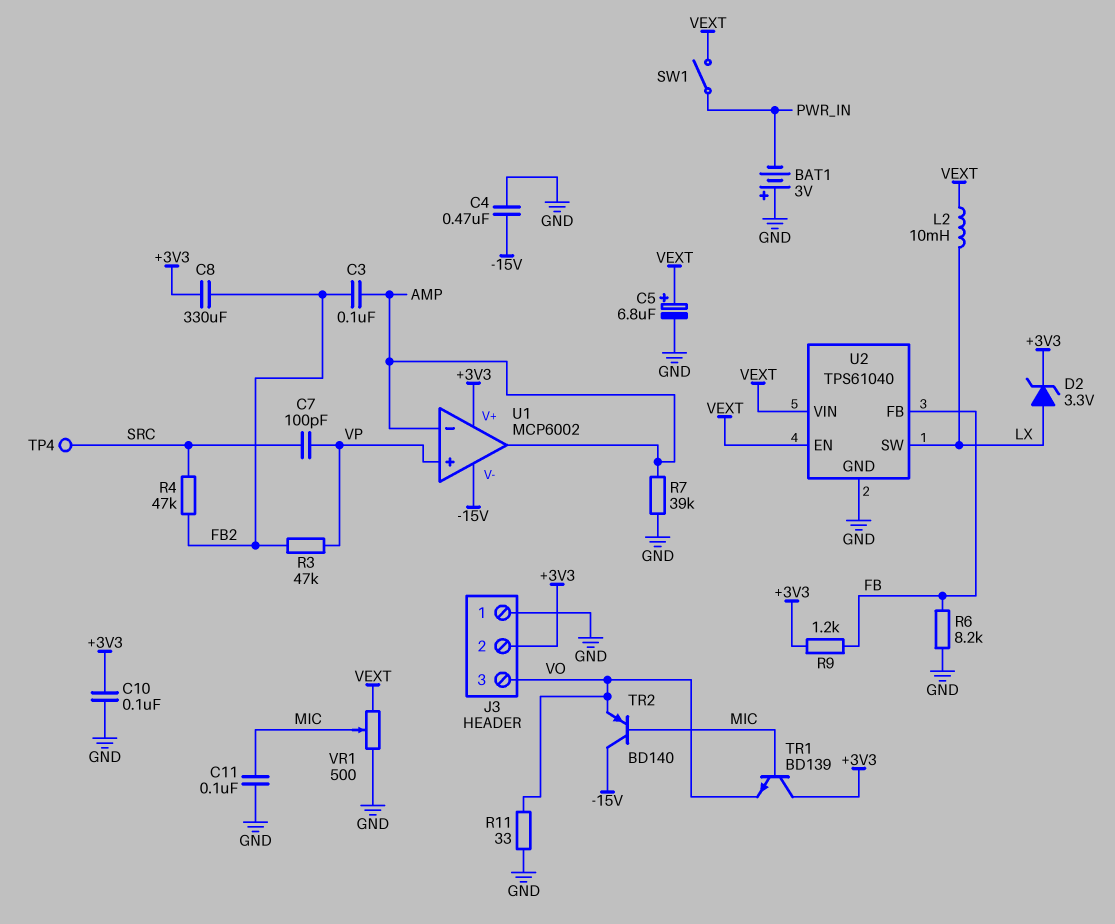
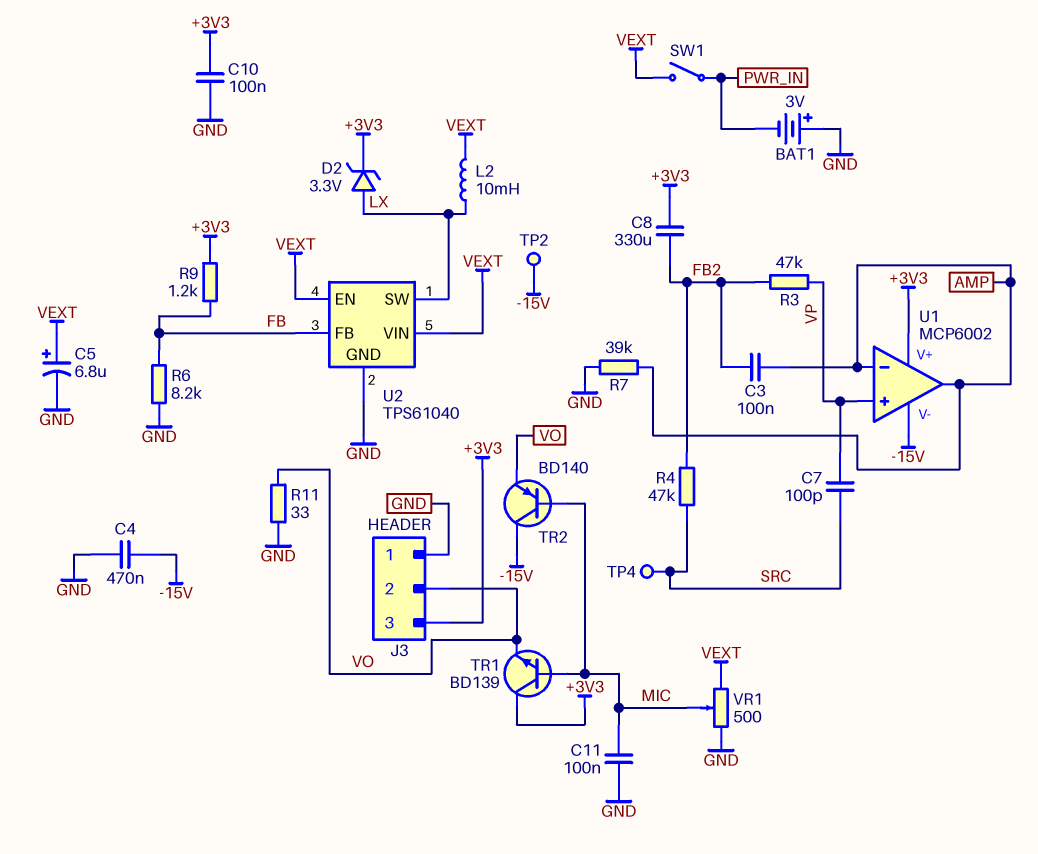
J3 pin 2: +3V3 -> VO
J3 pin 3: VO -> +3V3
TP2: none -> test point (-15V)

